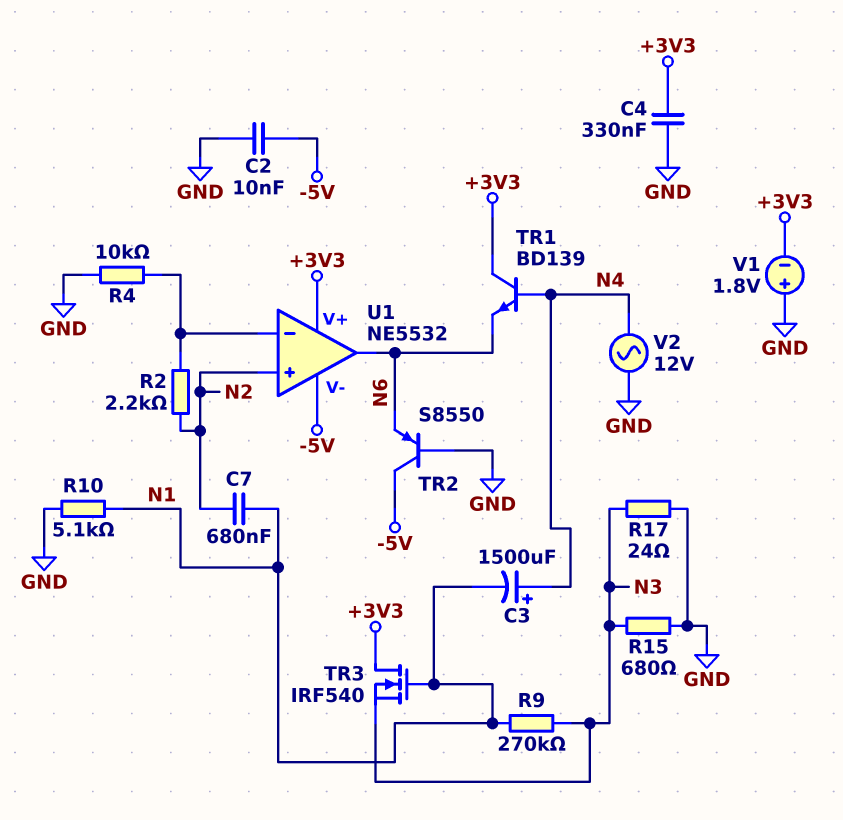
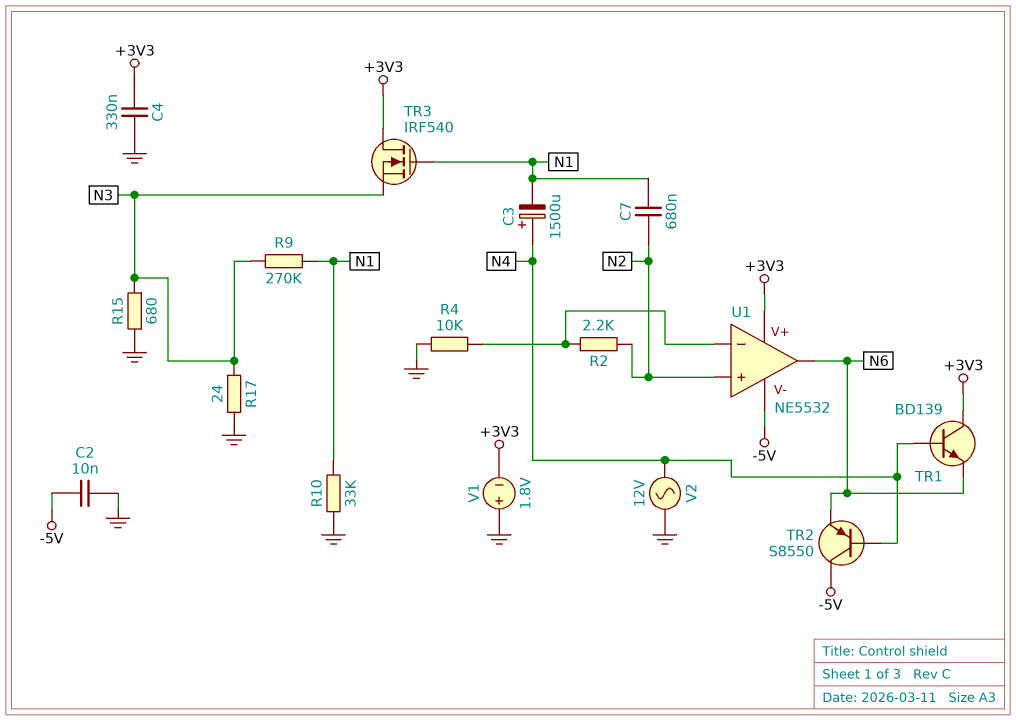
R10: 5.1k (GND, N1) -> 33k (GND, N1)
TR2: PNP S8550 (B GND, C -5V, E N6) -> PNP S8550 (B N4, C -5V, E N6)

